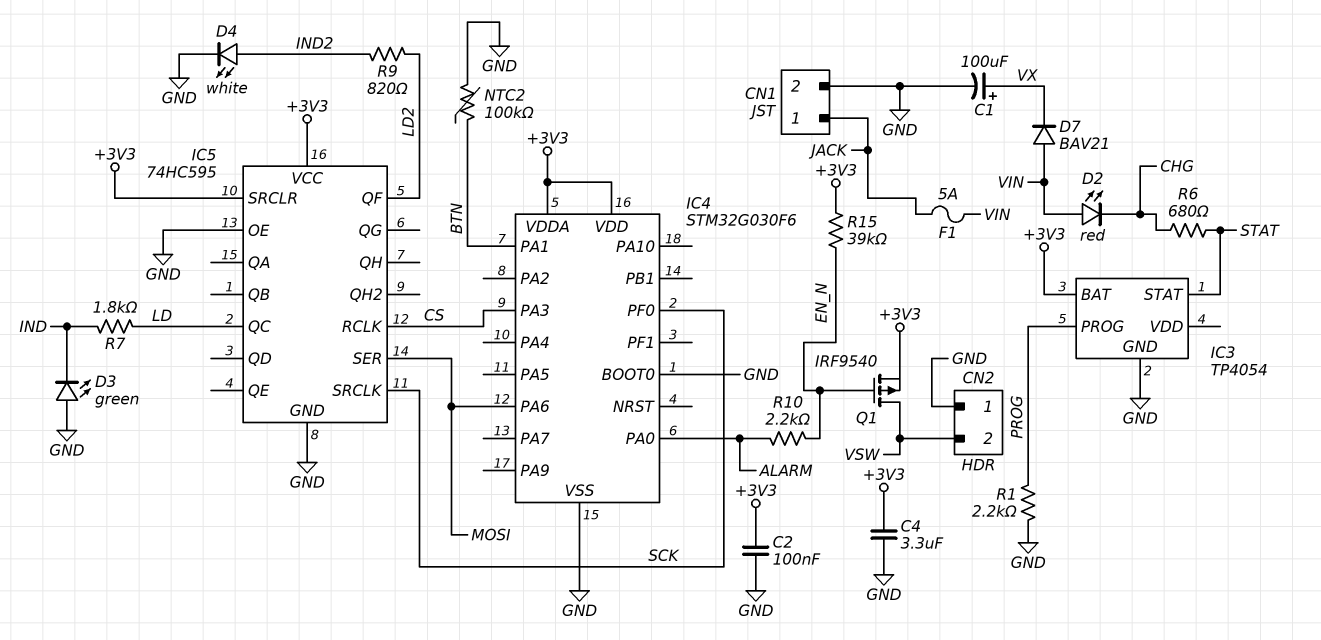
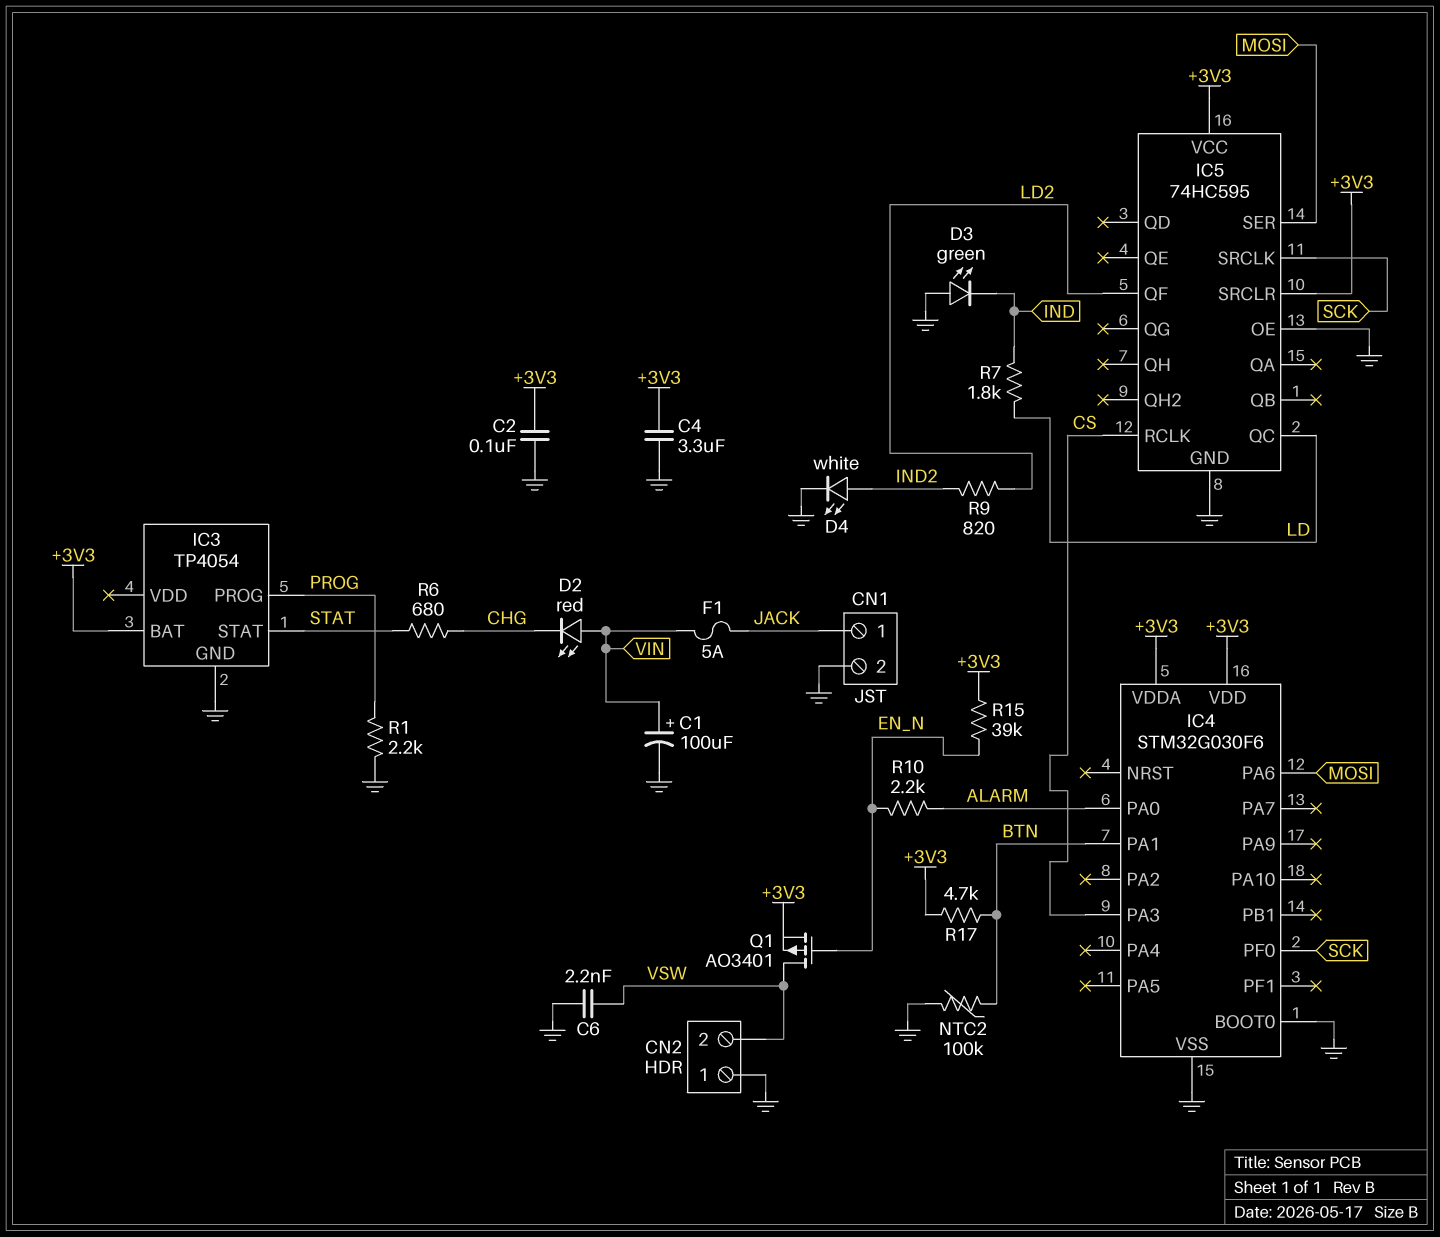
C1: 100uF (plus VX, minus GND) -> 100uF (plus VIN, minus GND)
C6: none -> 2.2nF (GND, VSW)
D7: diode BAV21 (A VIN, K VX) -> none
Q1: PMOS IRF9540 (G EN_N, D VSW, S +3V3) -> PMOS AO3401 (G EN_N, D VSW, S +3V3)
R17: none -> 4.7k (+3V3, BTN)

